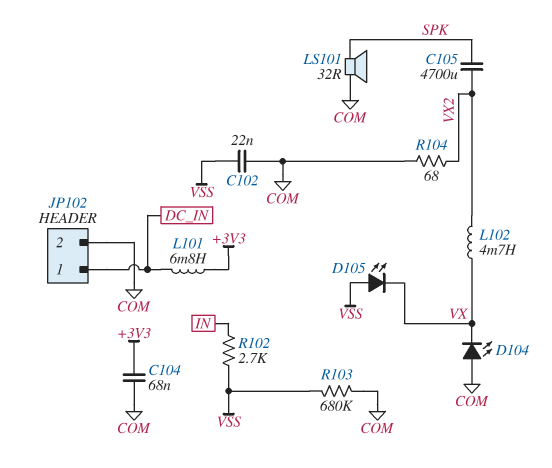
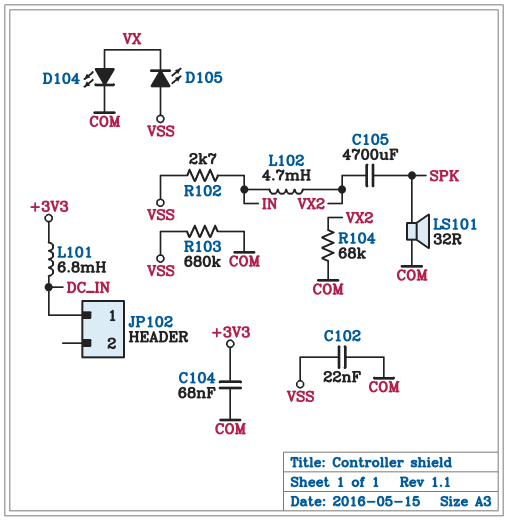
D104: LED (A COM, K VX) -> LED (A VX, K COM)
JP102 pin 2: COM -> none
L102: 4.7mH (VX, VX2) -> 4.7mH (IN, VX2)
R104: 68 (COM, VX2) -> 68k (COM, VX2)

